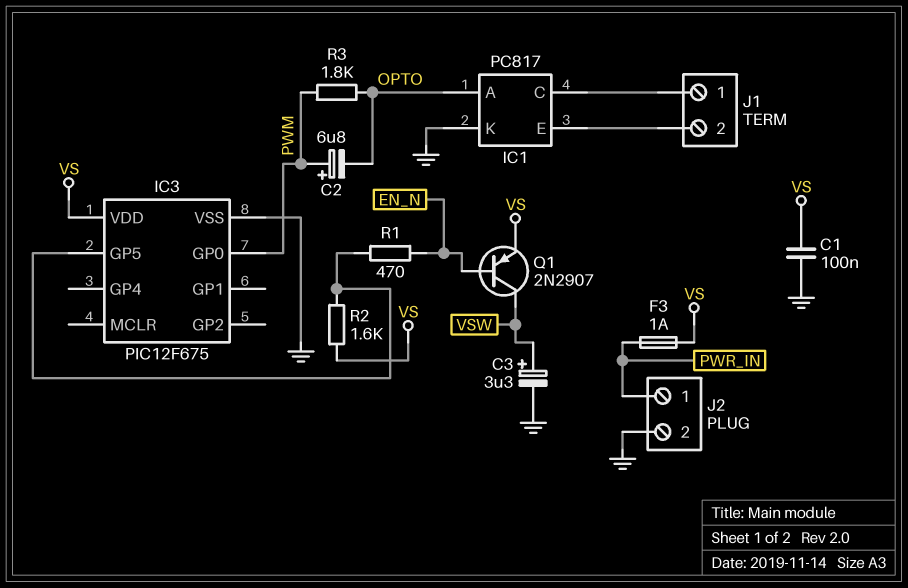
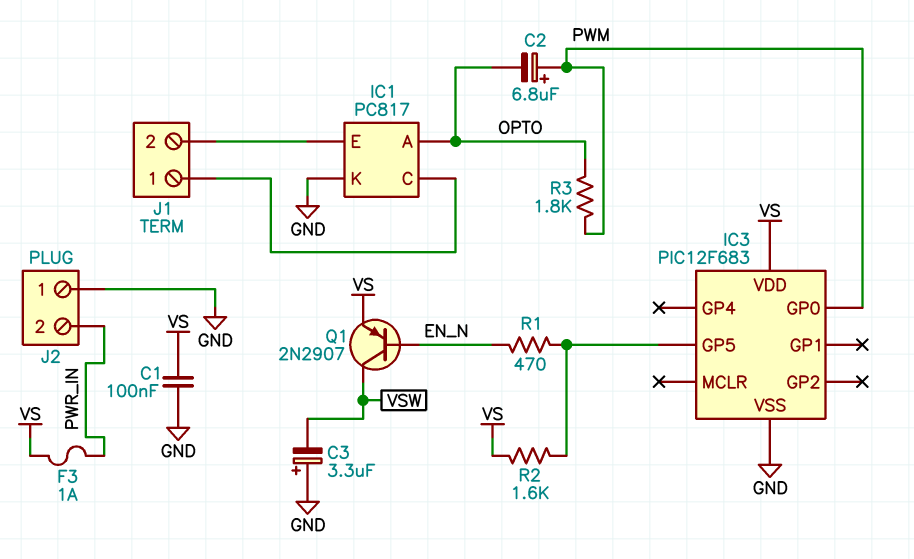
C3: 3.3uF (plus VSW, minus GND) -> 3.3uF (plus GND, minus VSW)
IC3: PIC12F675 -> PIC12F683
J2 pin 1: PWR_IN -> GND
J2 pin 2: GND -> PWR_IN

